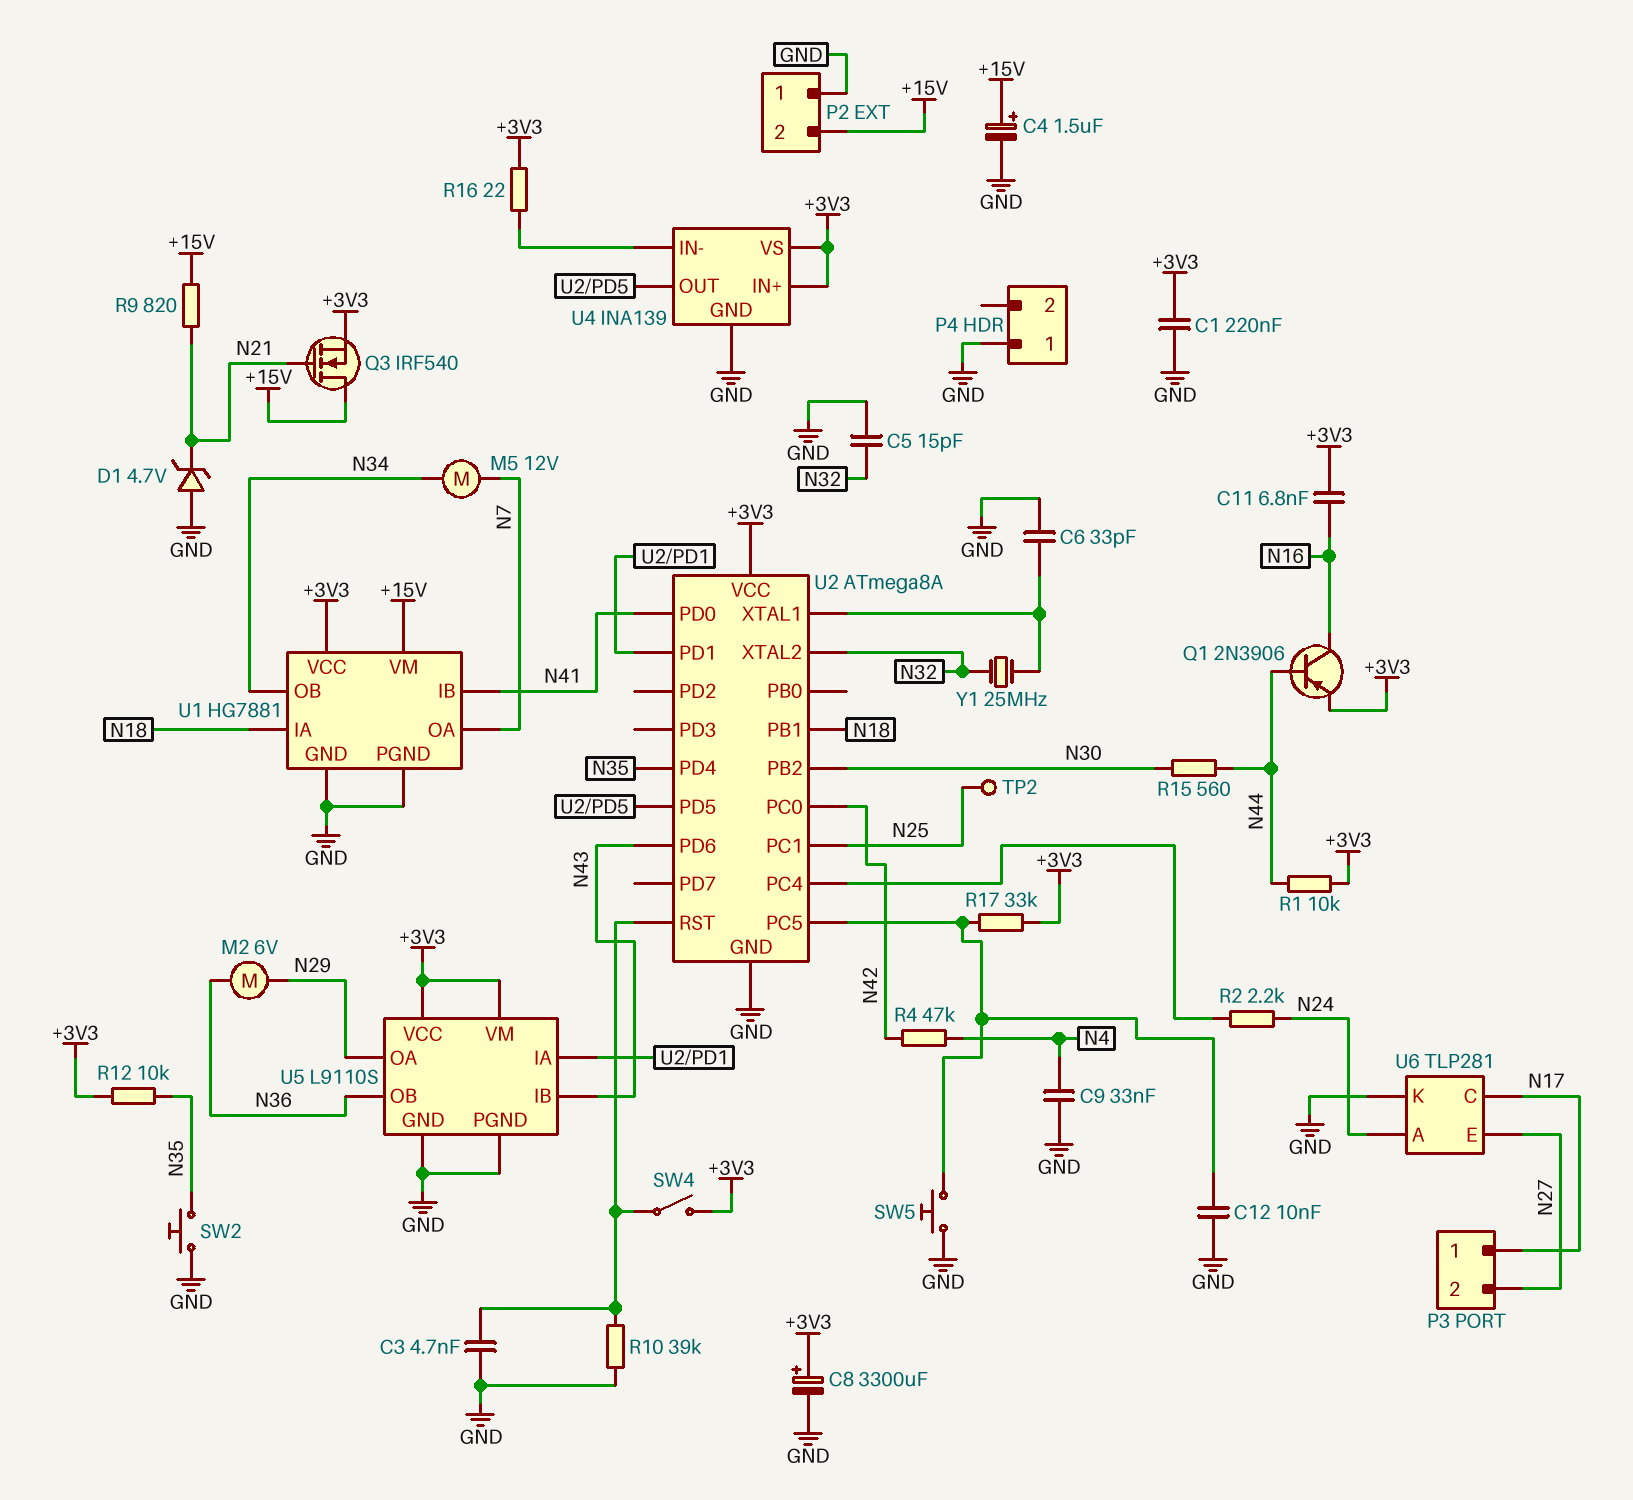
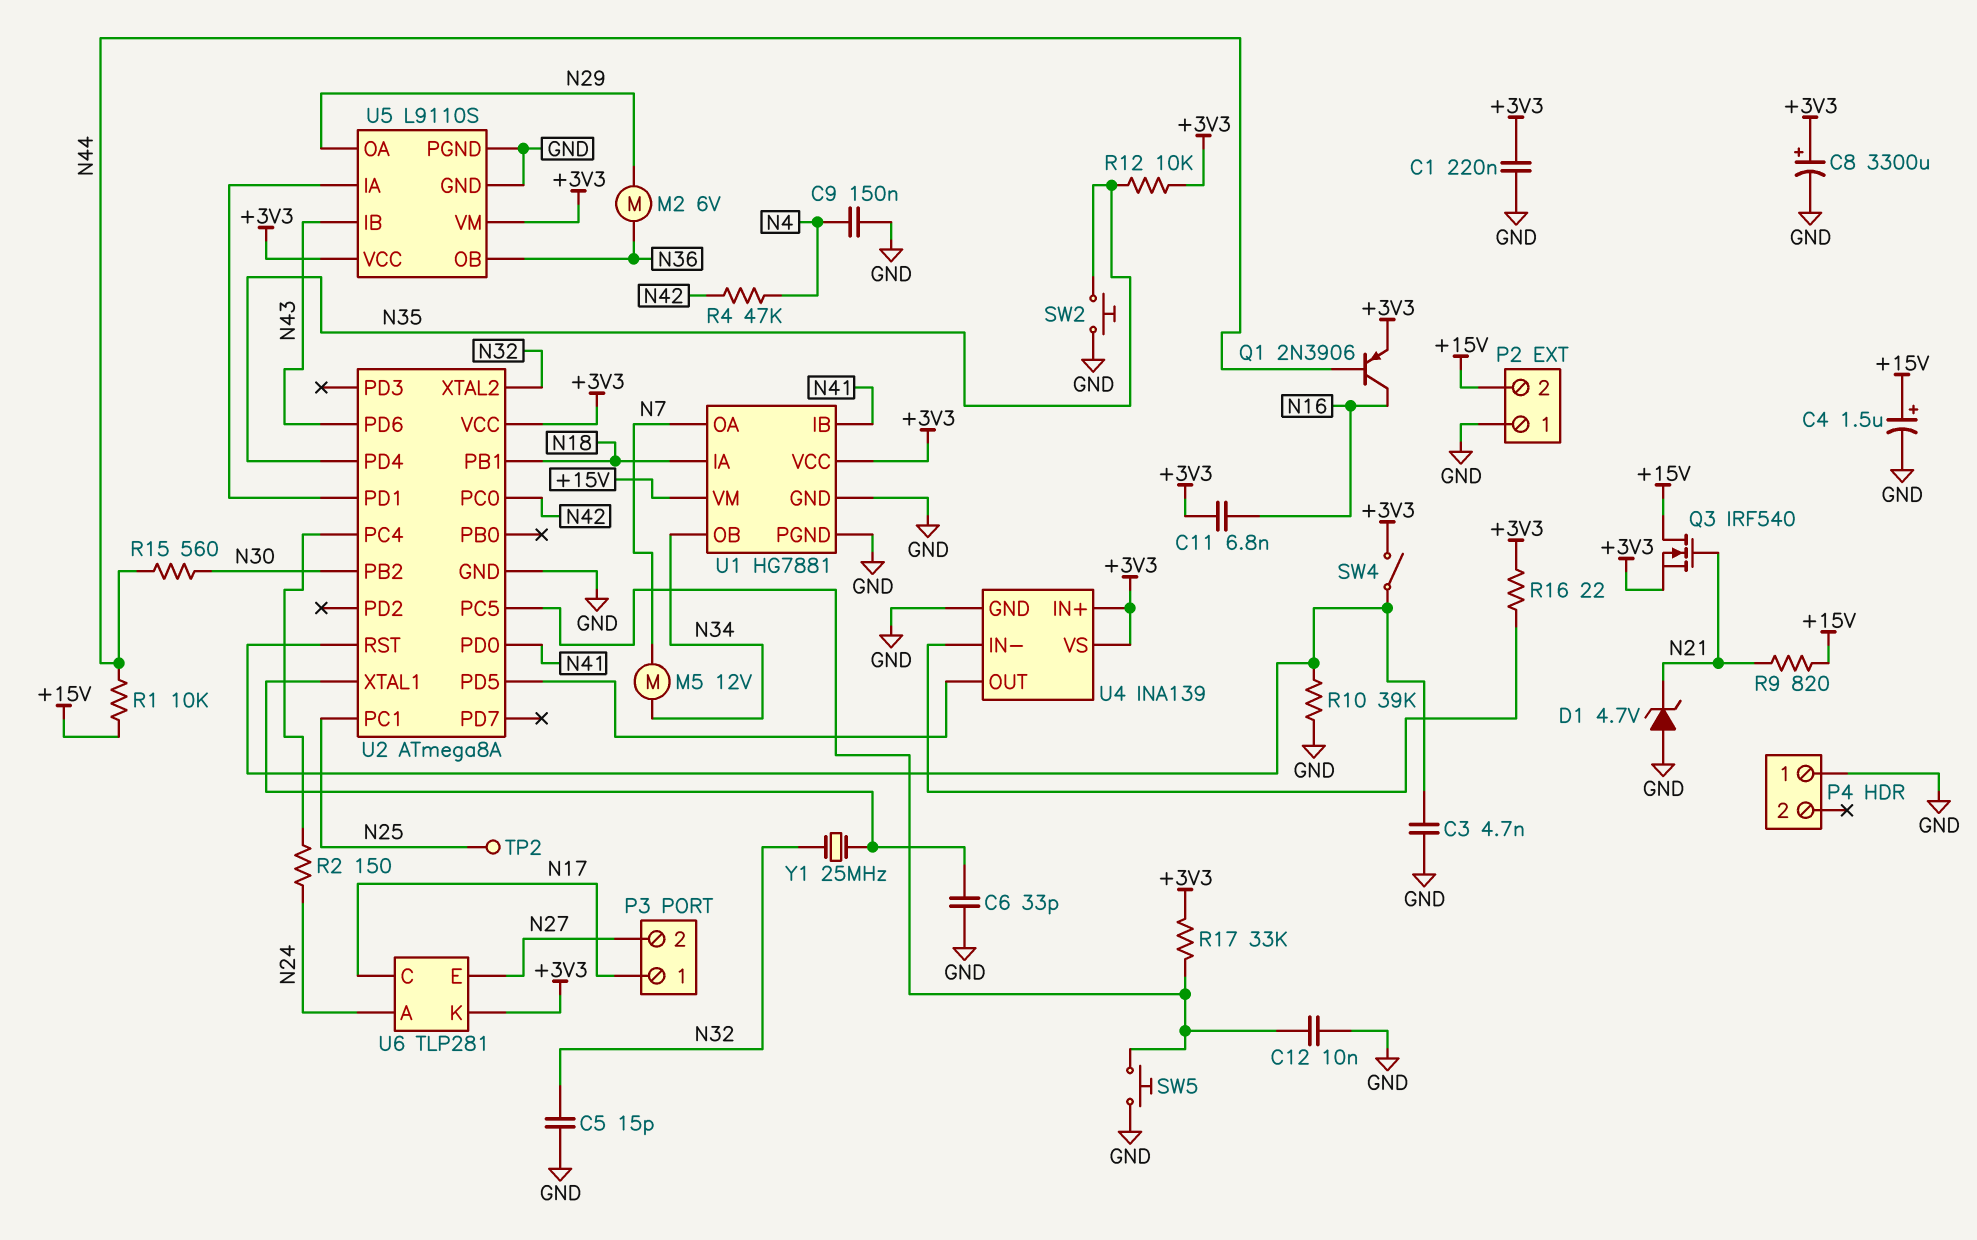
C9: 33nF (GND, N4) -> 150nF (GND, N4)
R1: 10k (+3V3, N44) -> 10k (+15V, N44)
R2: 2.2k (N24, U2/PC4) -> 150 (N24, U2/PC4)
U6 pin K: GND -> +3V3

